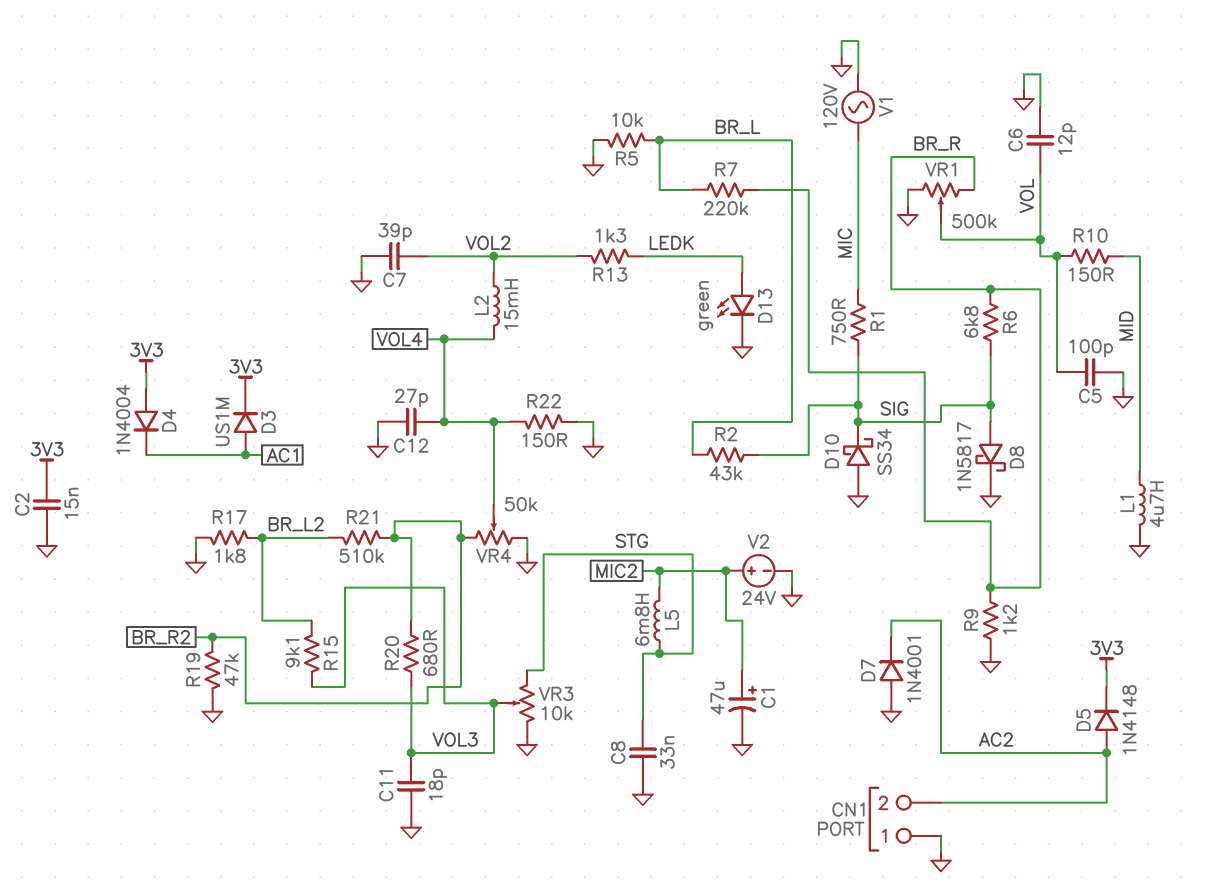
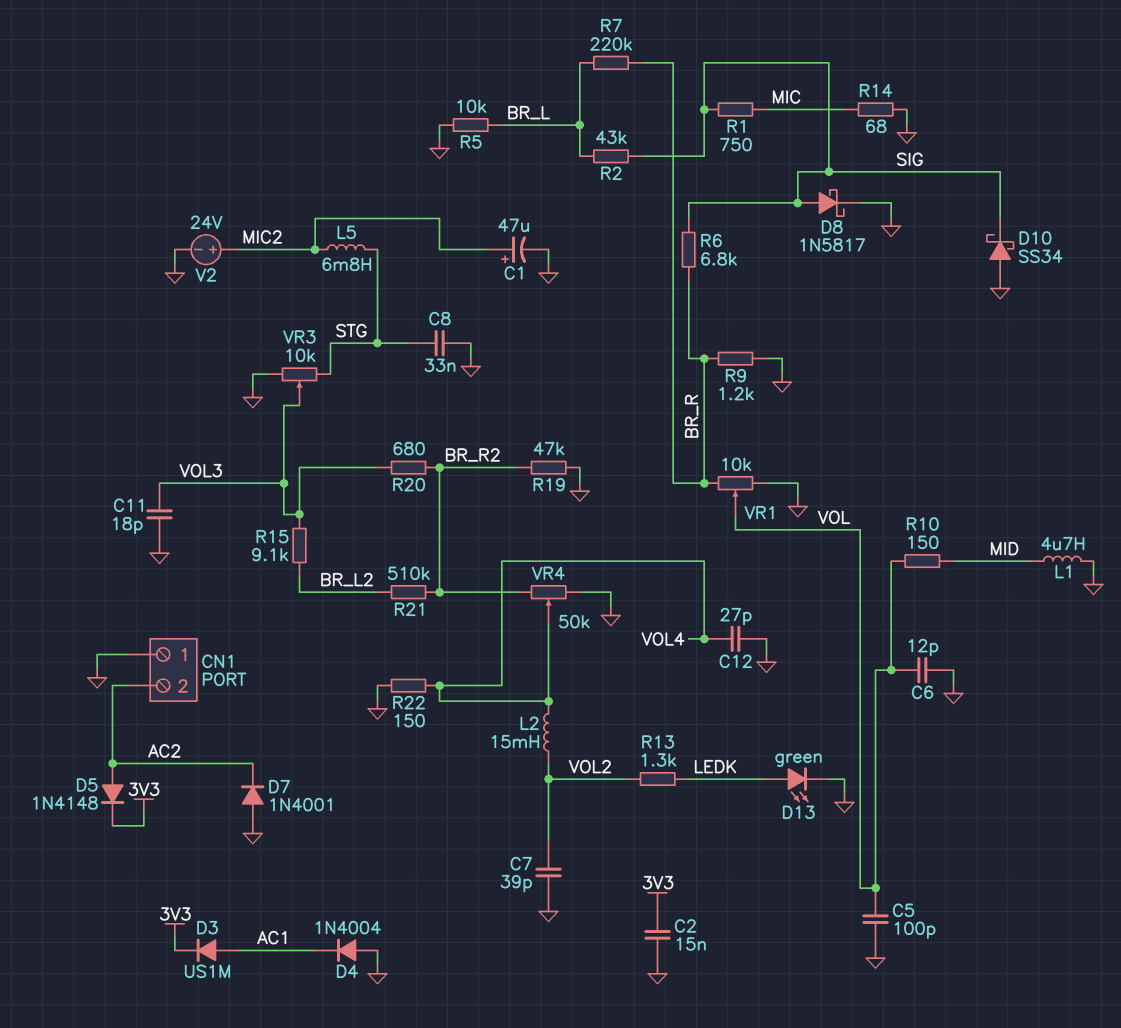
D4: diode 1N4004 (A 3V3, K AC1) -> diode 1N4004 (A GND, K AC1)
R14: none -> 68 (GND, MIC)
R17: 1.8k (BR_L2, GND) -> none
V1: AC 120V (GND, MIC) -> none
VR1: 500k (BR_R, GND, wiper VOL) -> 10k (BR_R, GND, wiper VOL)

